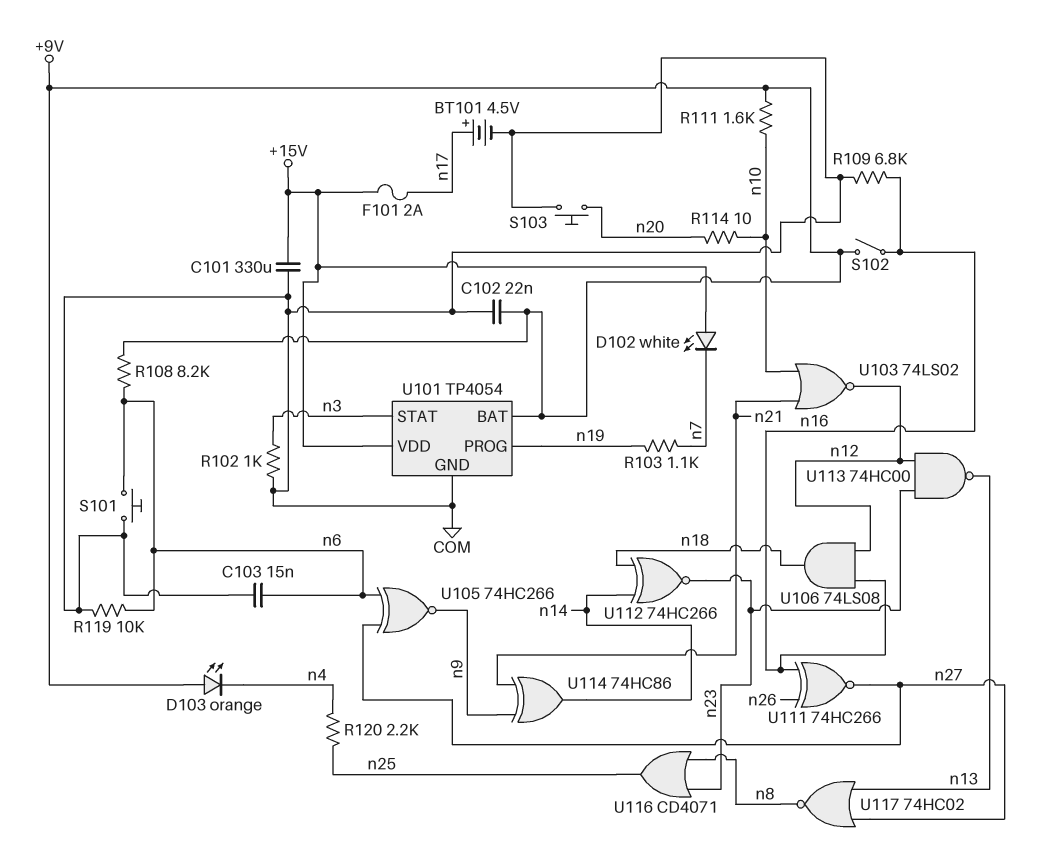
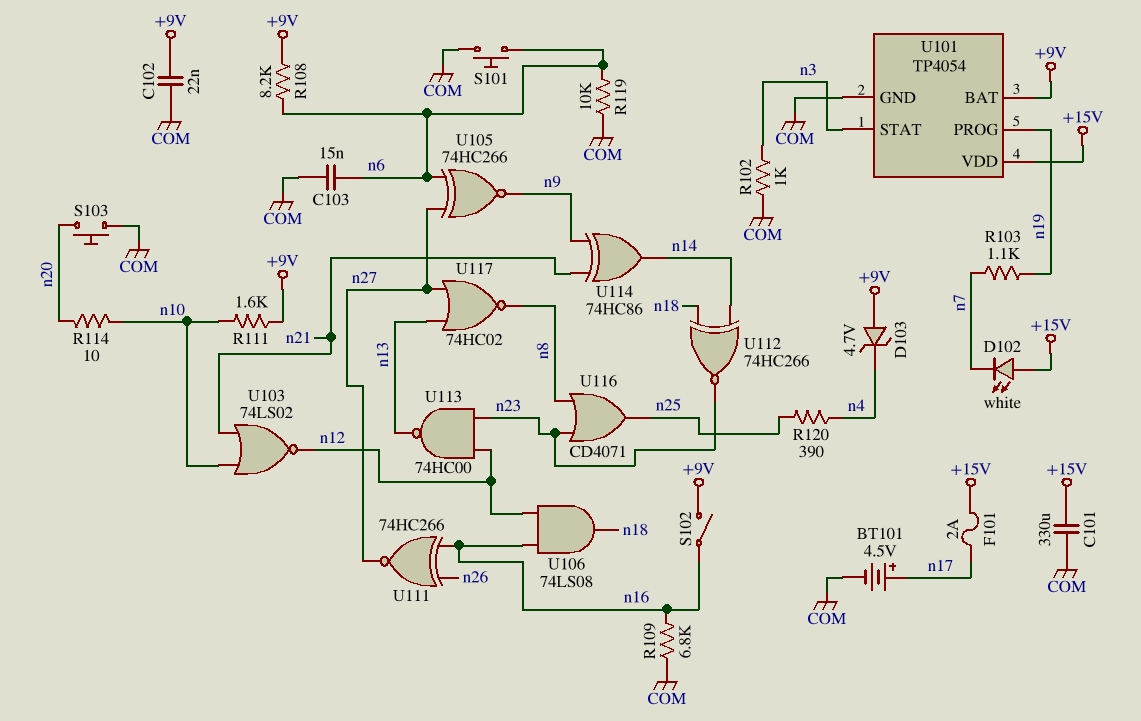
D103: LED orange (A +9V, K n4) -> zener 4.7V (A +9V, K n4)
R120: 2.2k (n4, n25) -> 390 (n4, n25)

